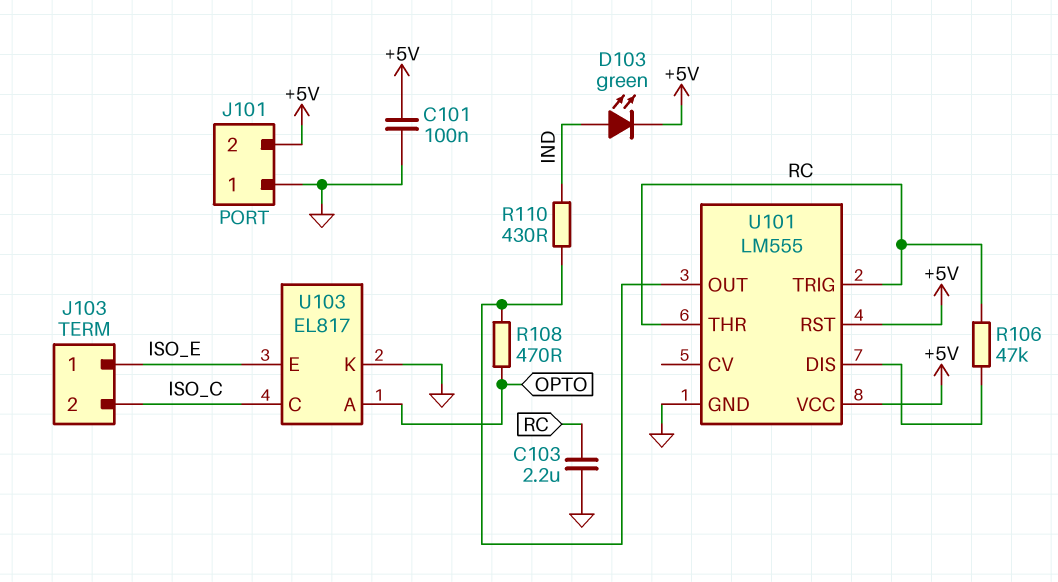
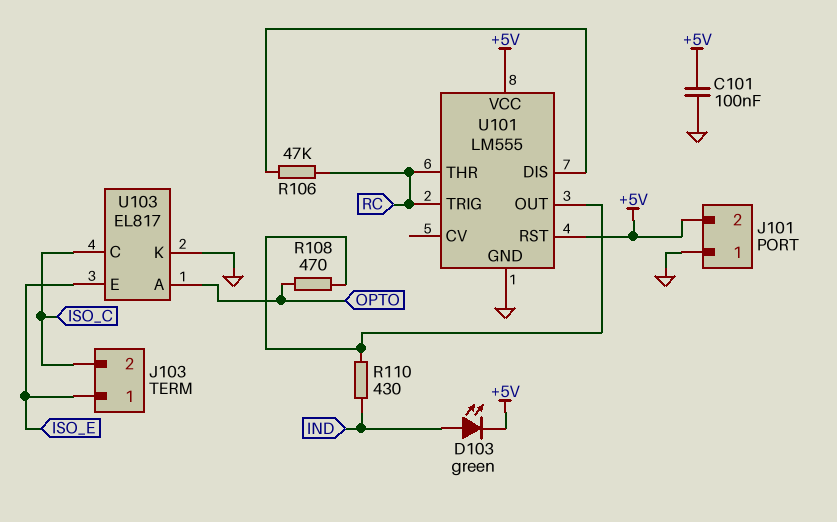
C103: 2.2uF (GND, RC) -> none

